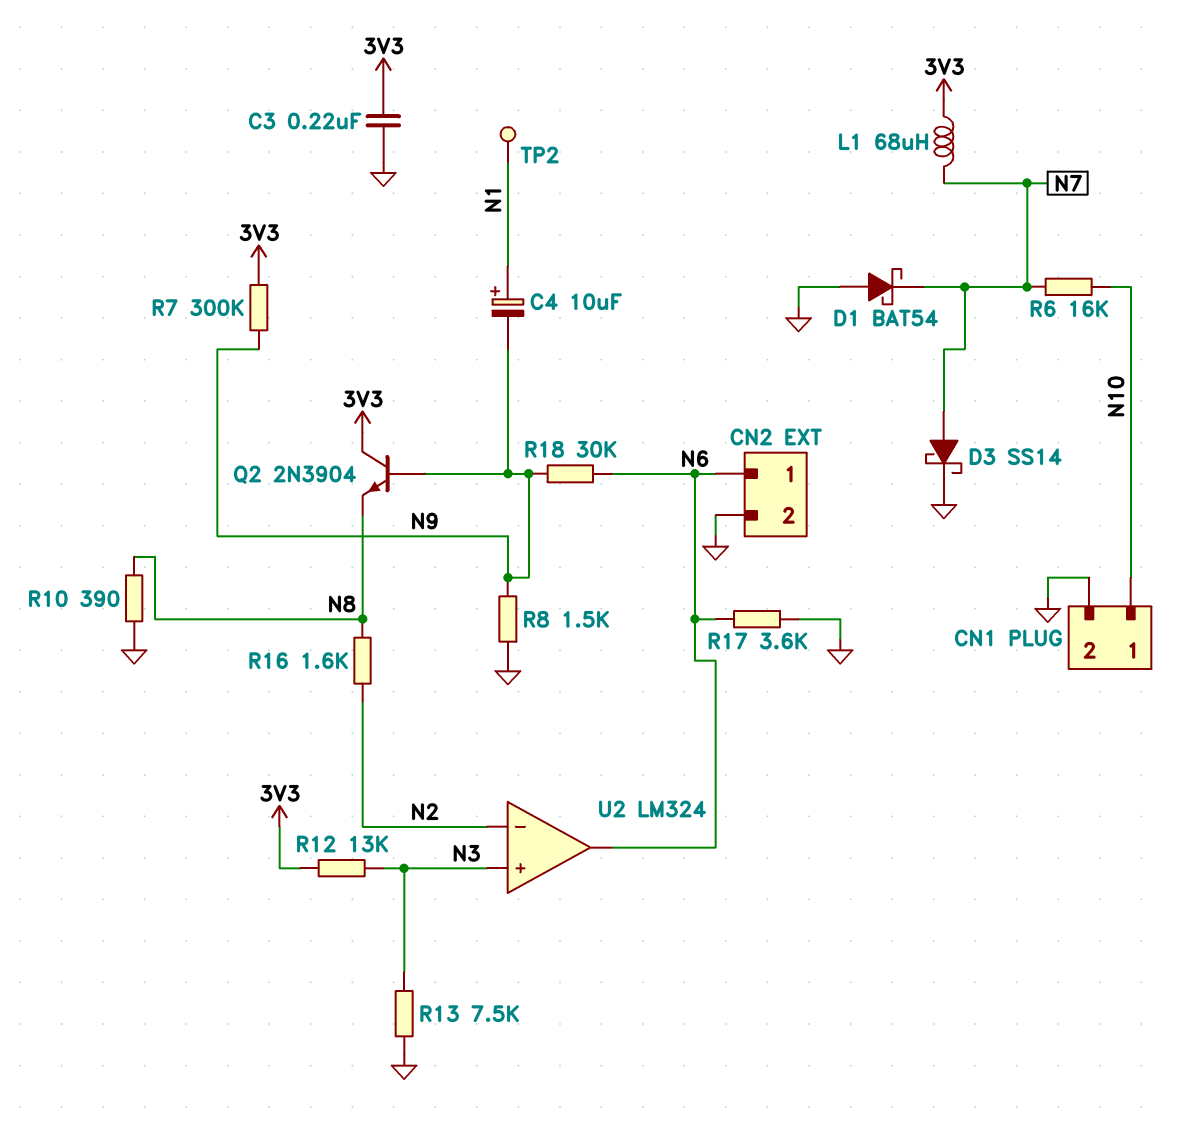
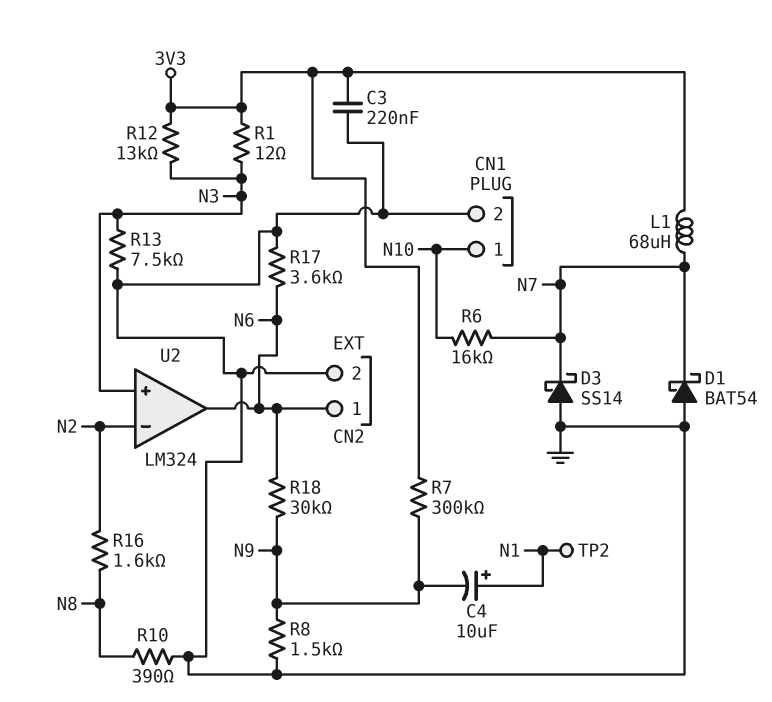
D3: schottky SS14 (A N7, K GND) -> schottky SS14 (A GND, K N7)
Q2: NPN 2N3904 (B N9, C 3V3, E N8) -> none
R1: none -> 12 (3V3, N3)

